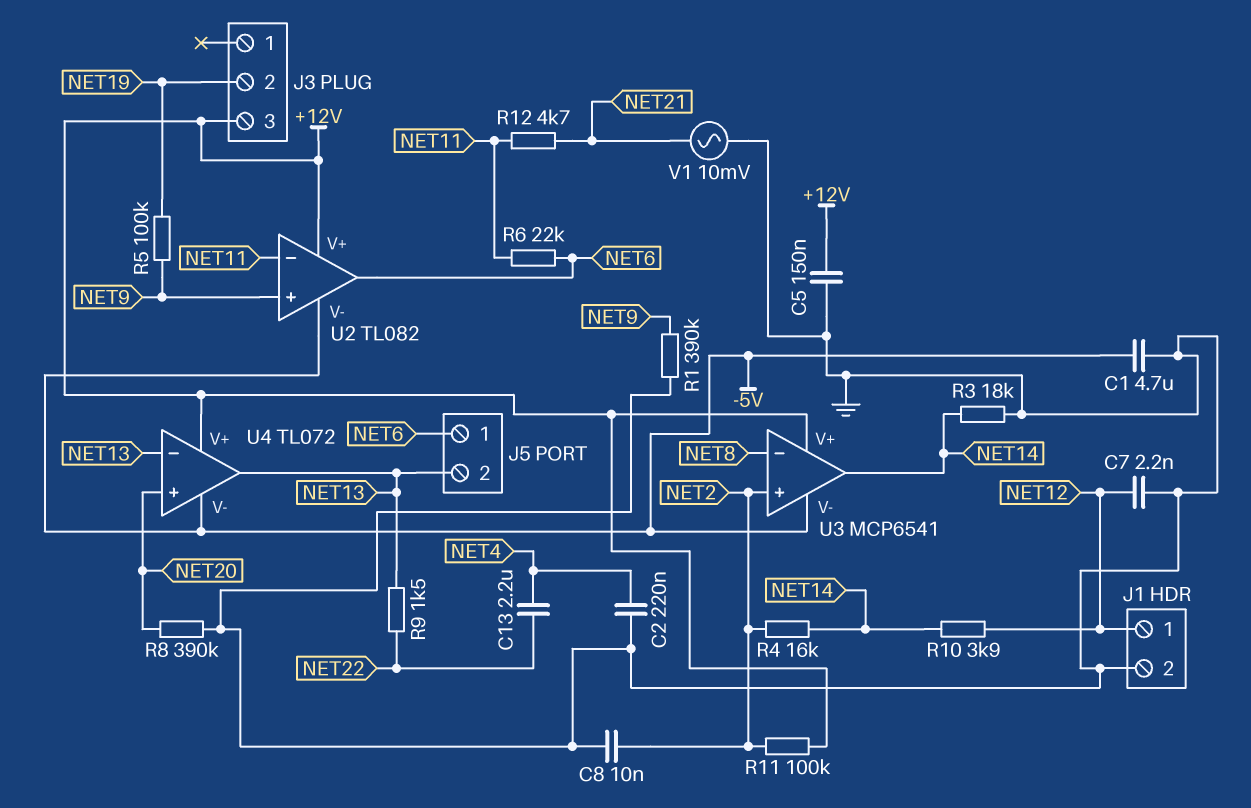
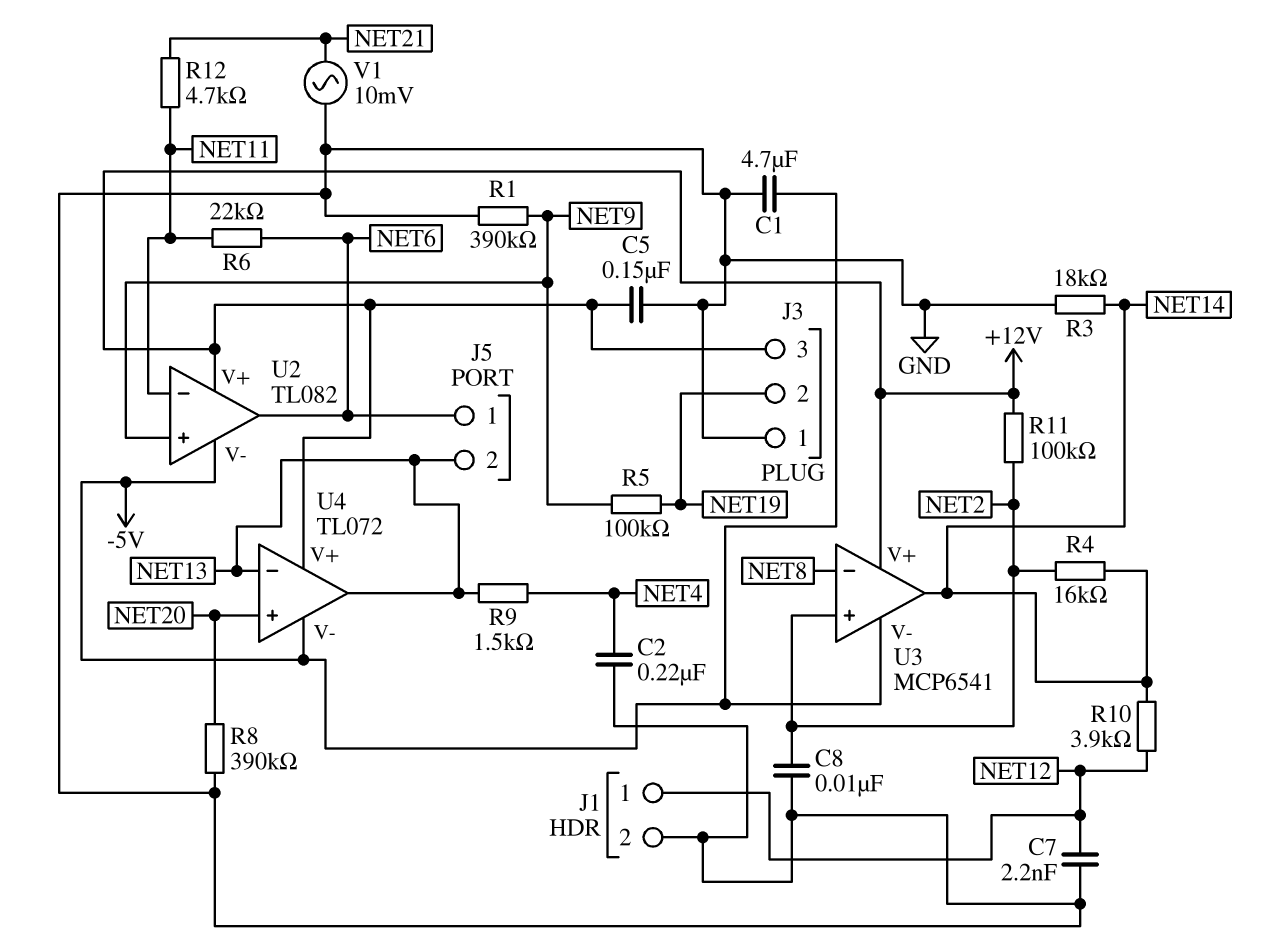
C13: 2.2uF (NET4, NET22) -> none
J3 pin 1: none -> GND
R9: 1.5k (NET13, NET22) -> 1.5k (NET4, NET13)

